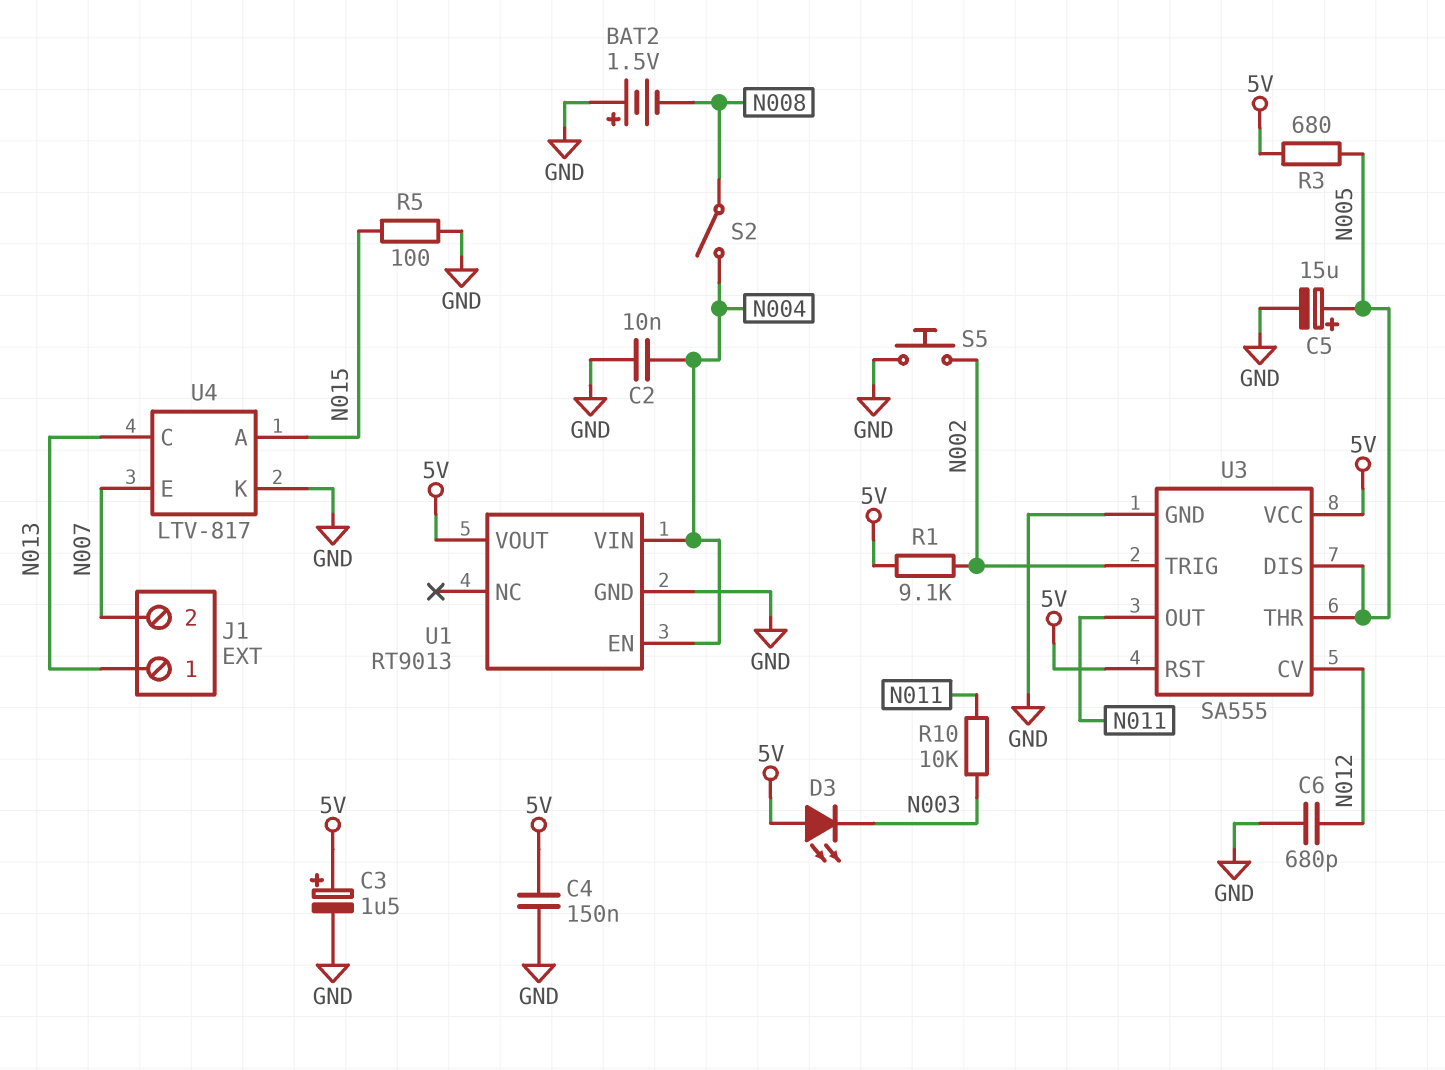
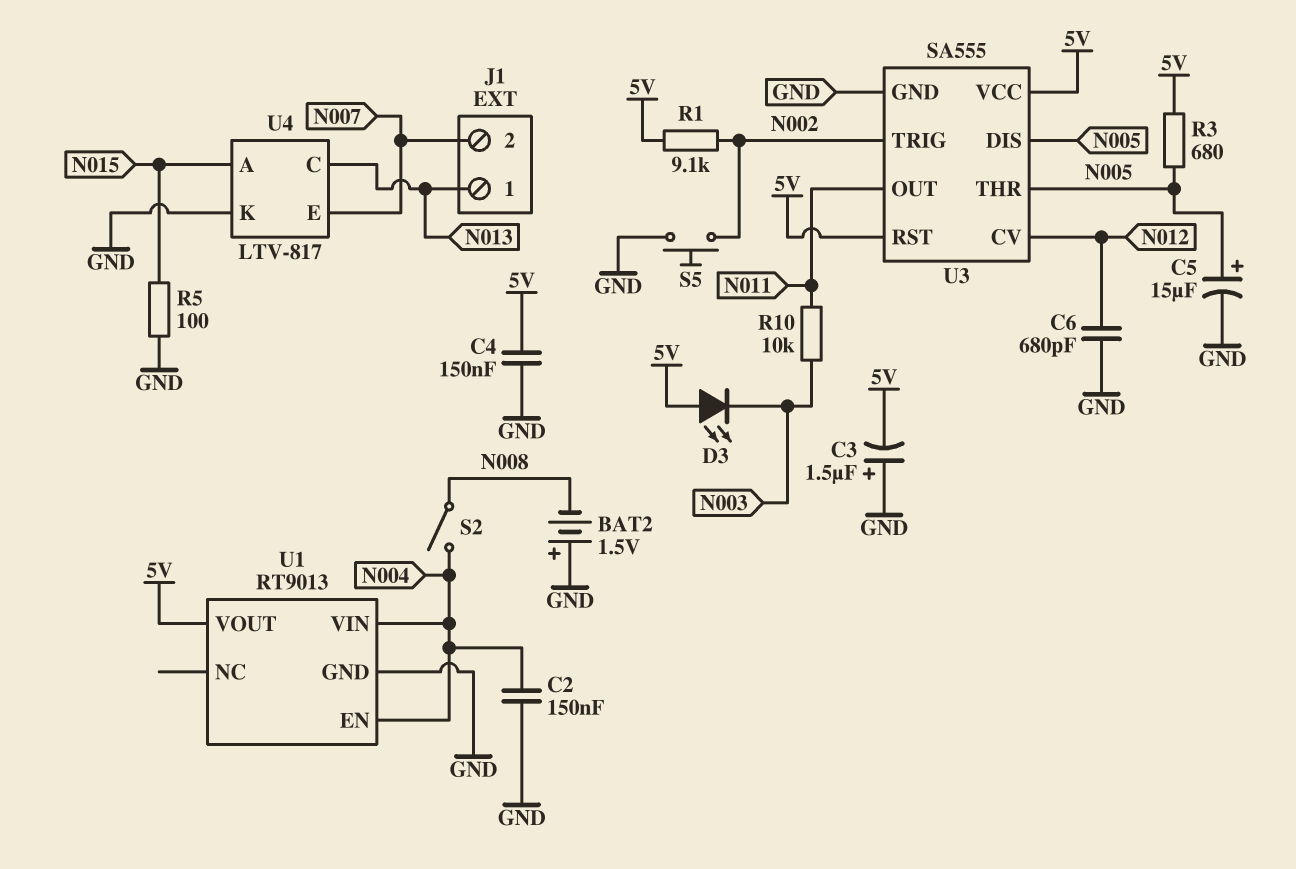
C2: 10nF (GND, N004) -> 150nF (GND, N004)
C3: 1.5uF (plus 5V, minus GND) -> 1.5uF (plus GND, minus 5V)

